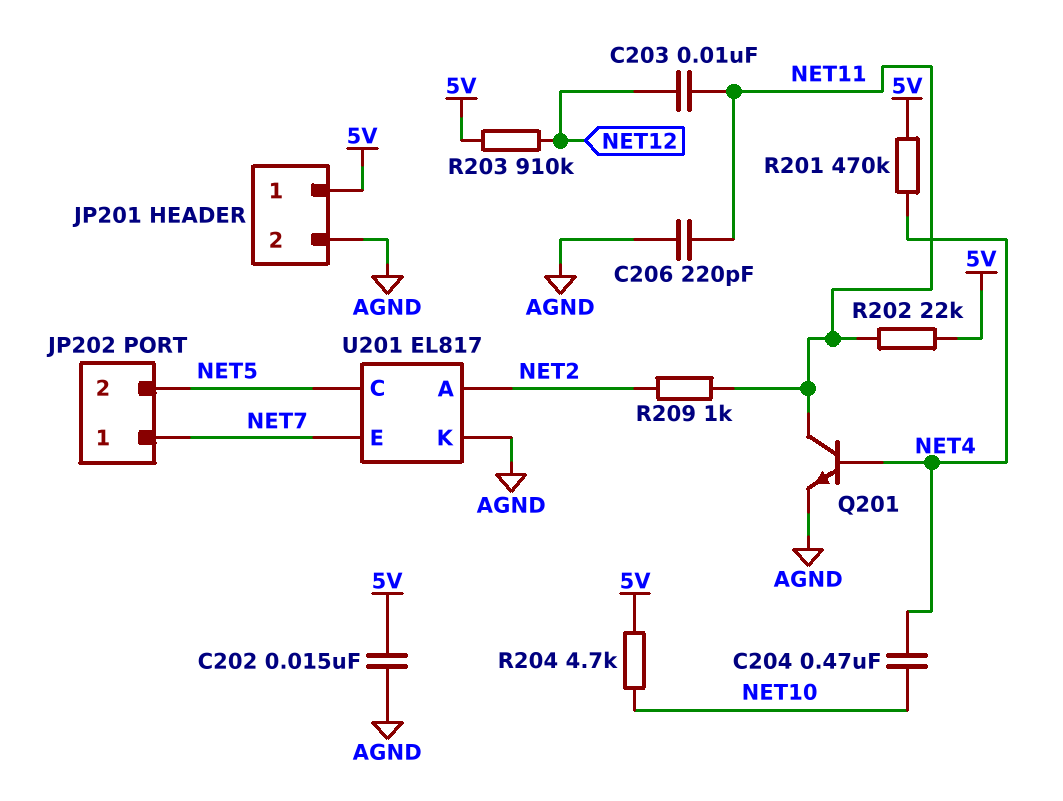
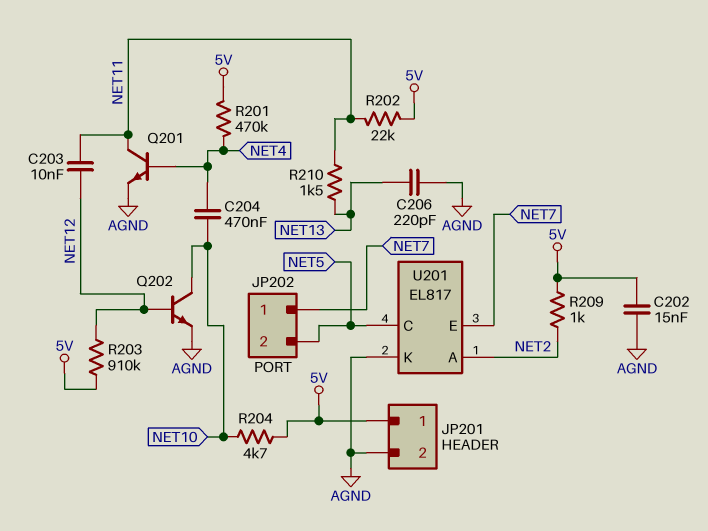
C206: 220pF (AGND, NET11) -> 220pF (AGND, NET13)
Q202: none -> NPN (B NET12, C NET10, E AGND)
R209: 1k (NET2, NET11) -> 1k (5V, NET2)
R210: none -> 1.5k (NET11, NET13)

